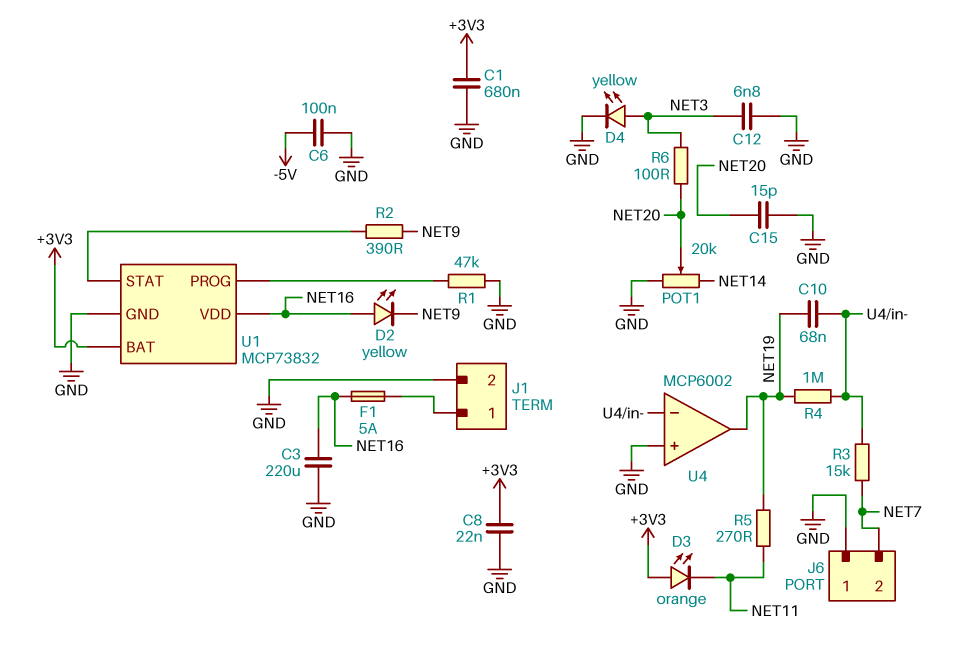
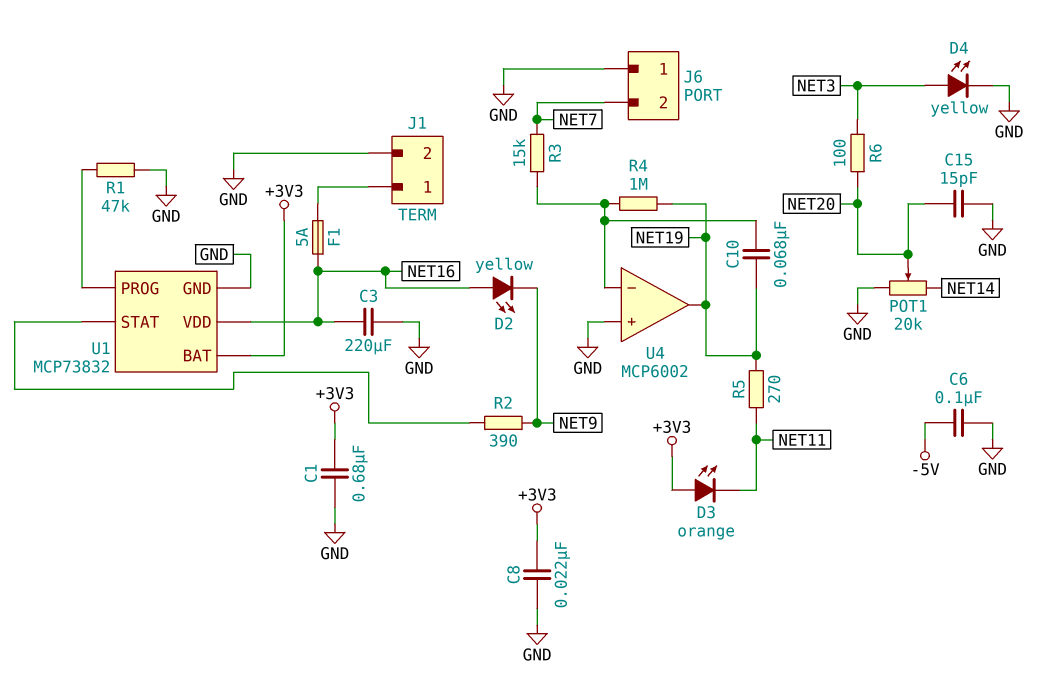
C12: 6.8nF (GND, NET3) -> none

